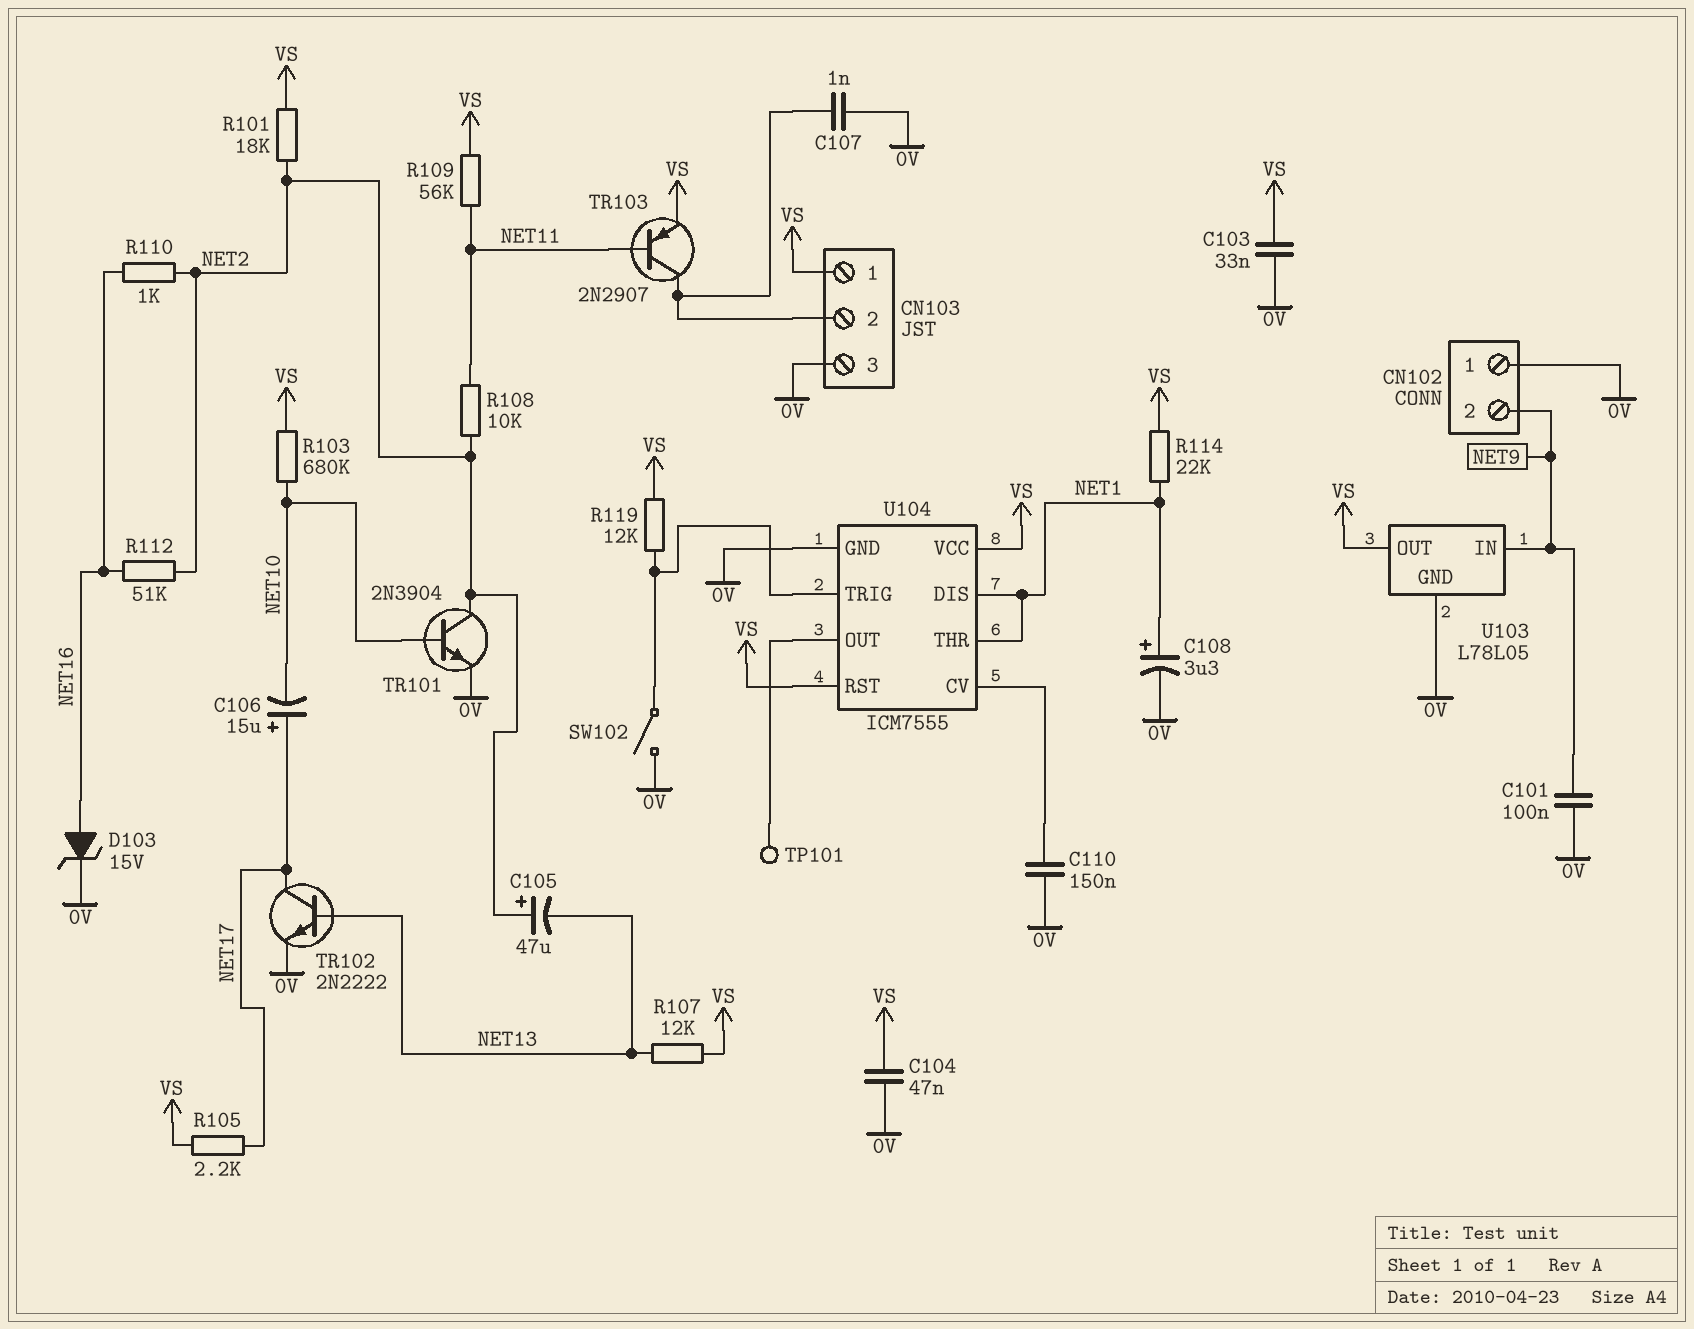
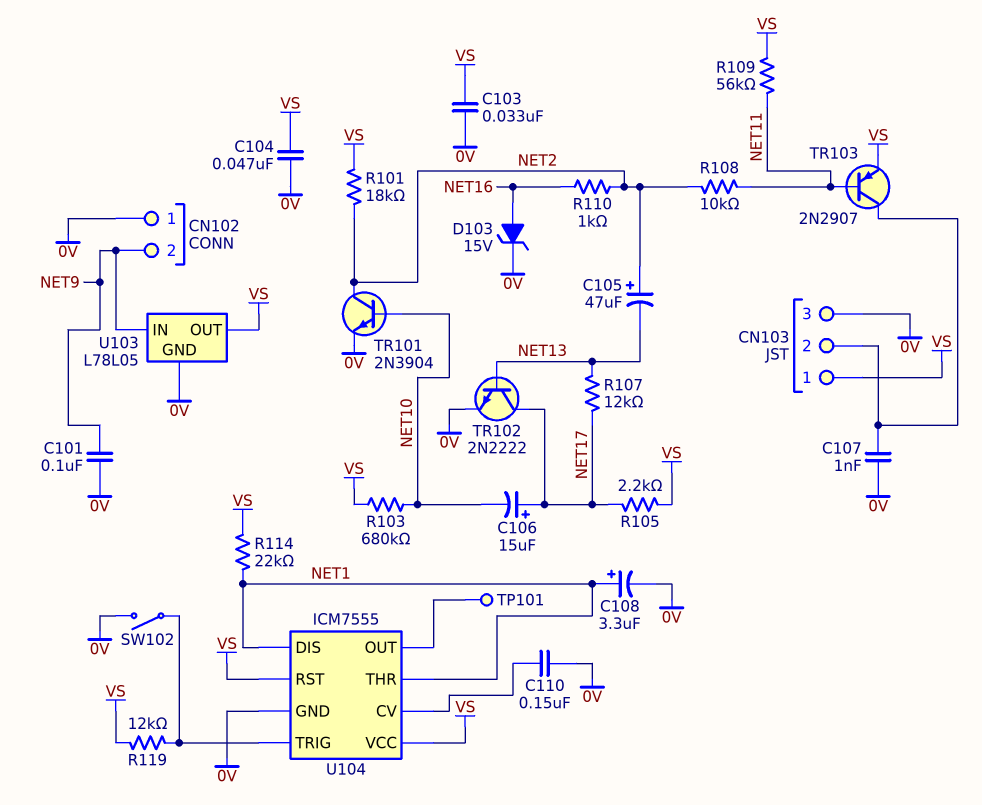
R107: 12k (NET13, VS) -> 12k (NET13, NET17)
R112: 51k (NET2, NET16) -> none

